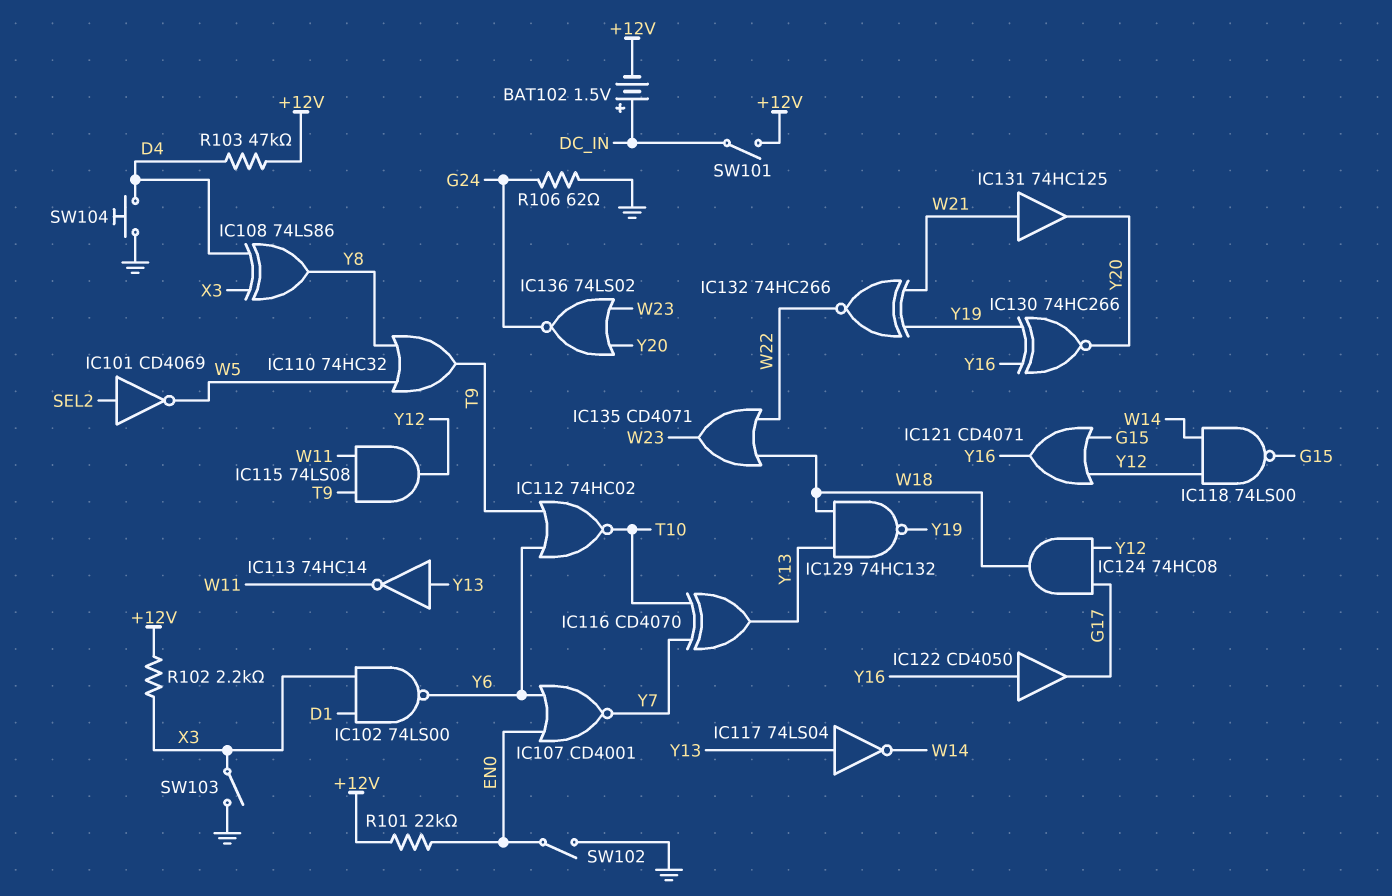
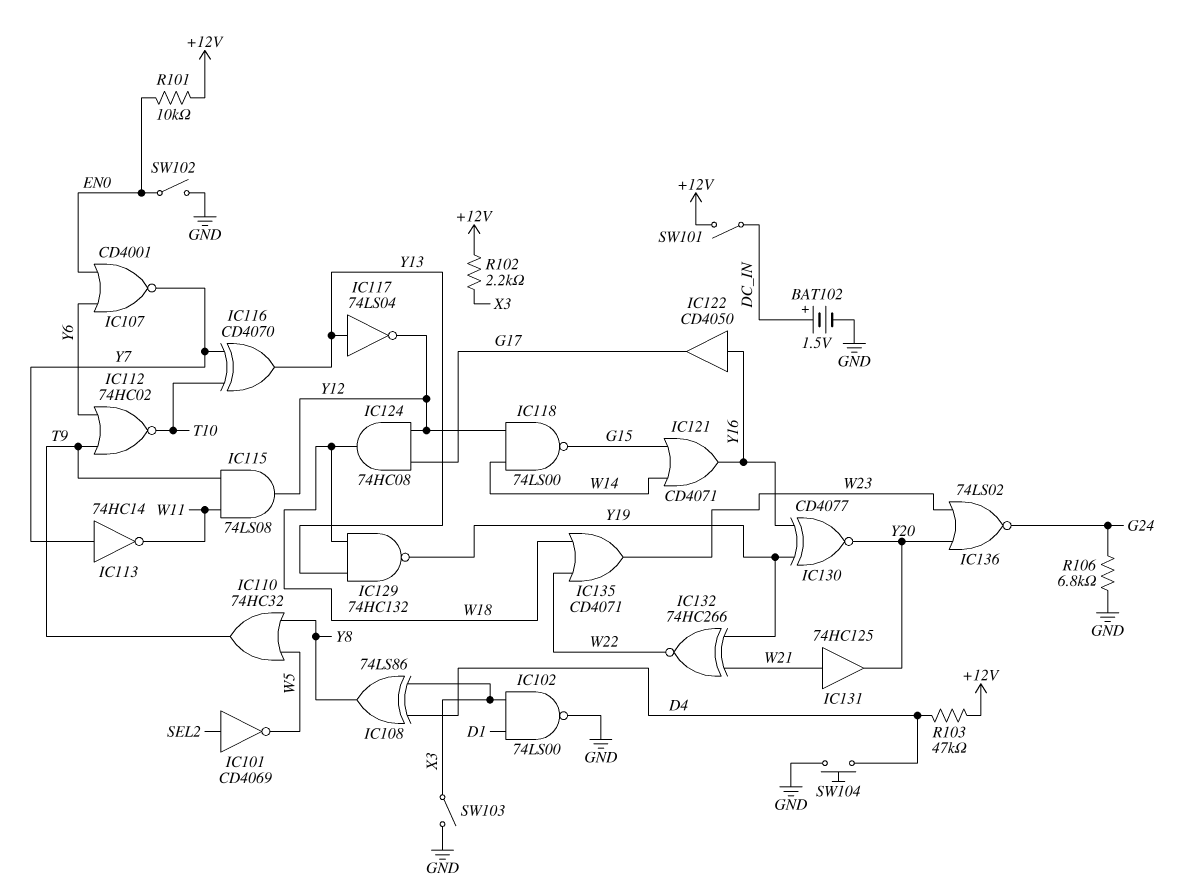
BAT102: 1.5V (plus DC_IN, minus +12V) -> 1.5V (plus DC_IN, minus GND)
IC102: NAND 74LS00 (in D1, in X3, out Y6) -> NAND 74LS00 (in D1, in X3, out GND)
IC113: NOT 74HC14 (in Y13, out W11) -> NOT 74HC14 (in Y7, out W11)
IC117: NOT 74LS04 (in Y13, out W14) -> NOT 74LS04 (in Y13, out Y12)
IC121: OR CD4071 (in G15, in Y12, out Y16) -> OR CD4071 (in G15, in W14, out Y16)
IC130: XNOR 74HC266 (in Y16, in Y19, out Y20) -> XNOR CD4077 (in Y16, in Y19, out Y20)
R101: 22k (+12V, EN0) -> 10k (+12V, EN0)
R106: 62 (G24, GND) -> 6.8k (G24, GND)

